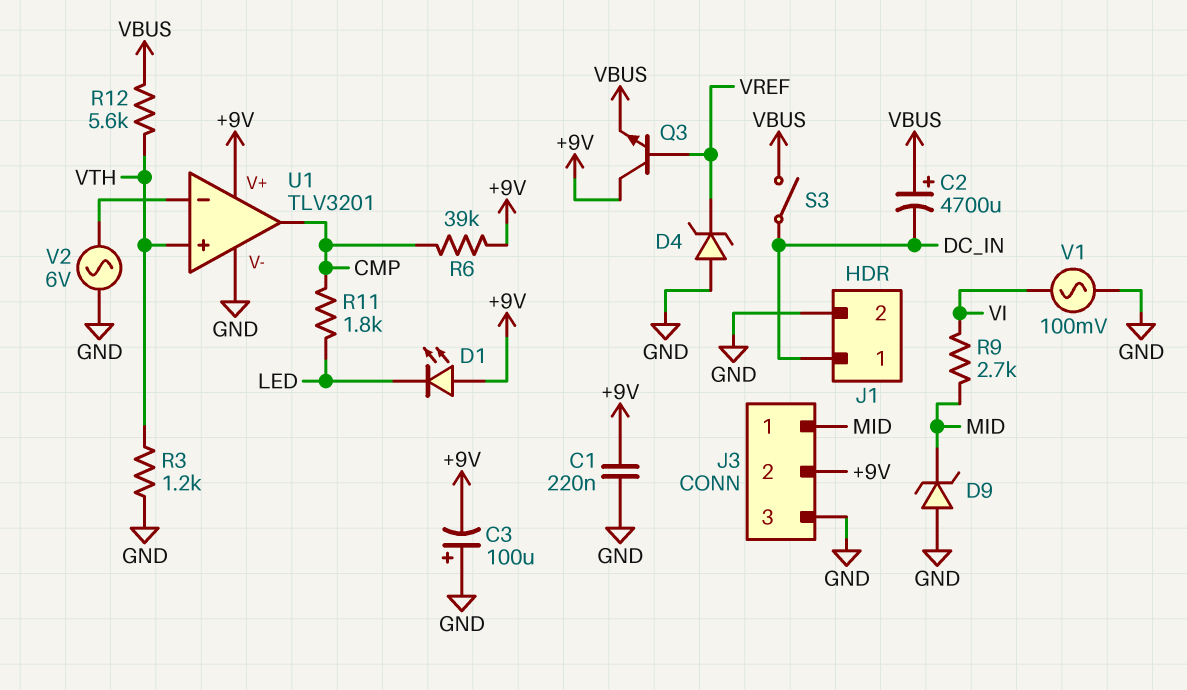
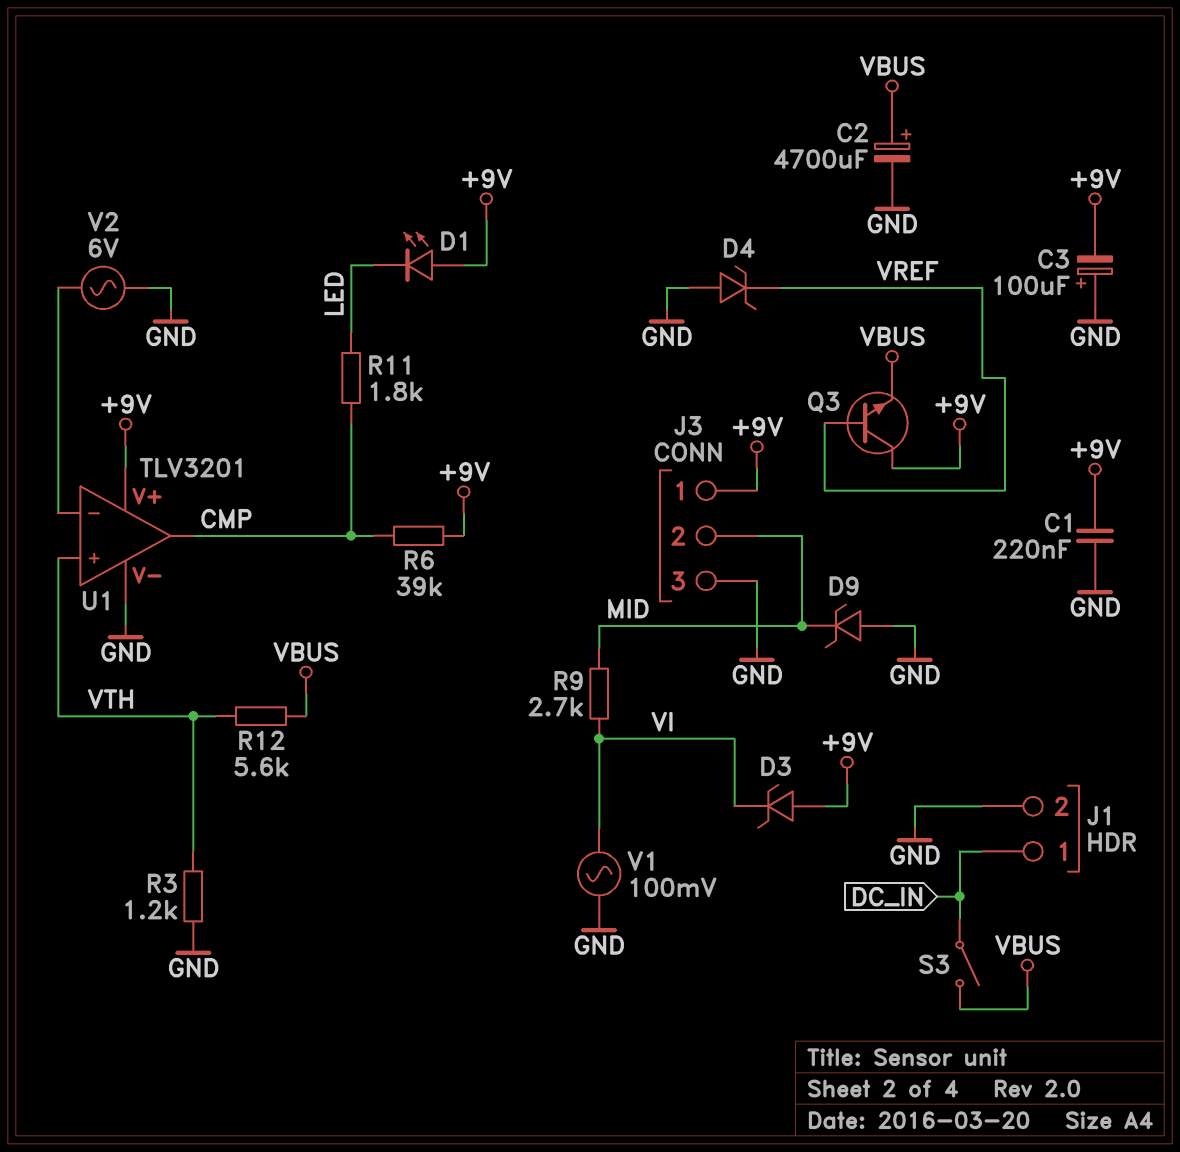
C2: 4700uF (plus VBUS, minus DC_IN) -> 4700uF (plus VBUS, minus GND)
D3: none -> zener (A +9V, K VI)
J3 pin 1: MID -> +9V
J3 pin 2: +9V -> MID

